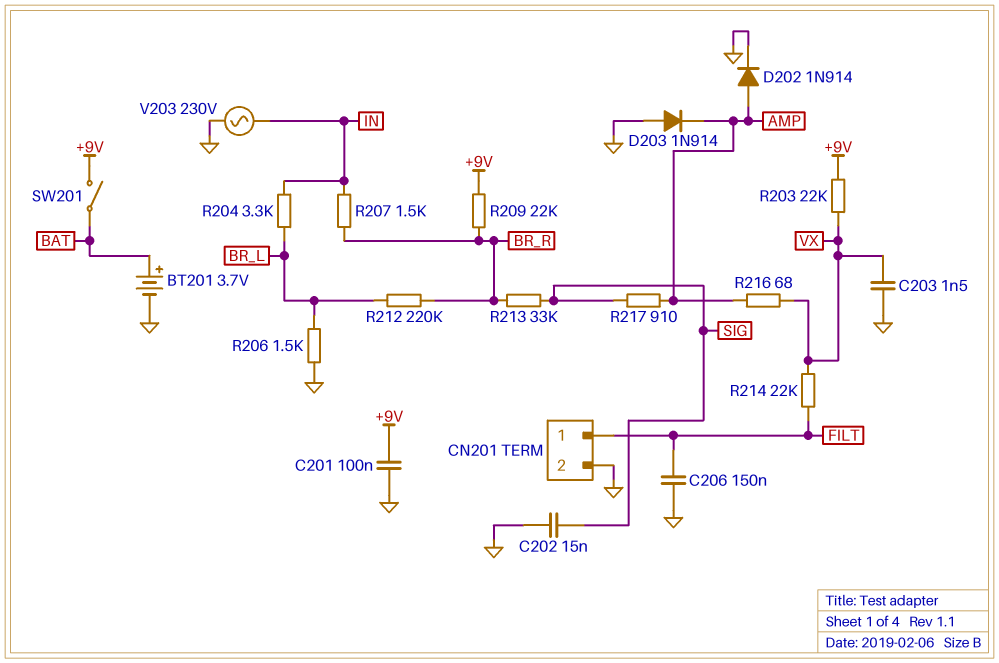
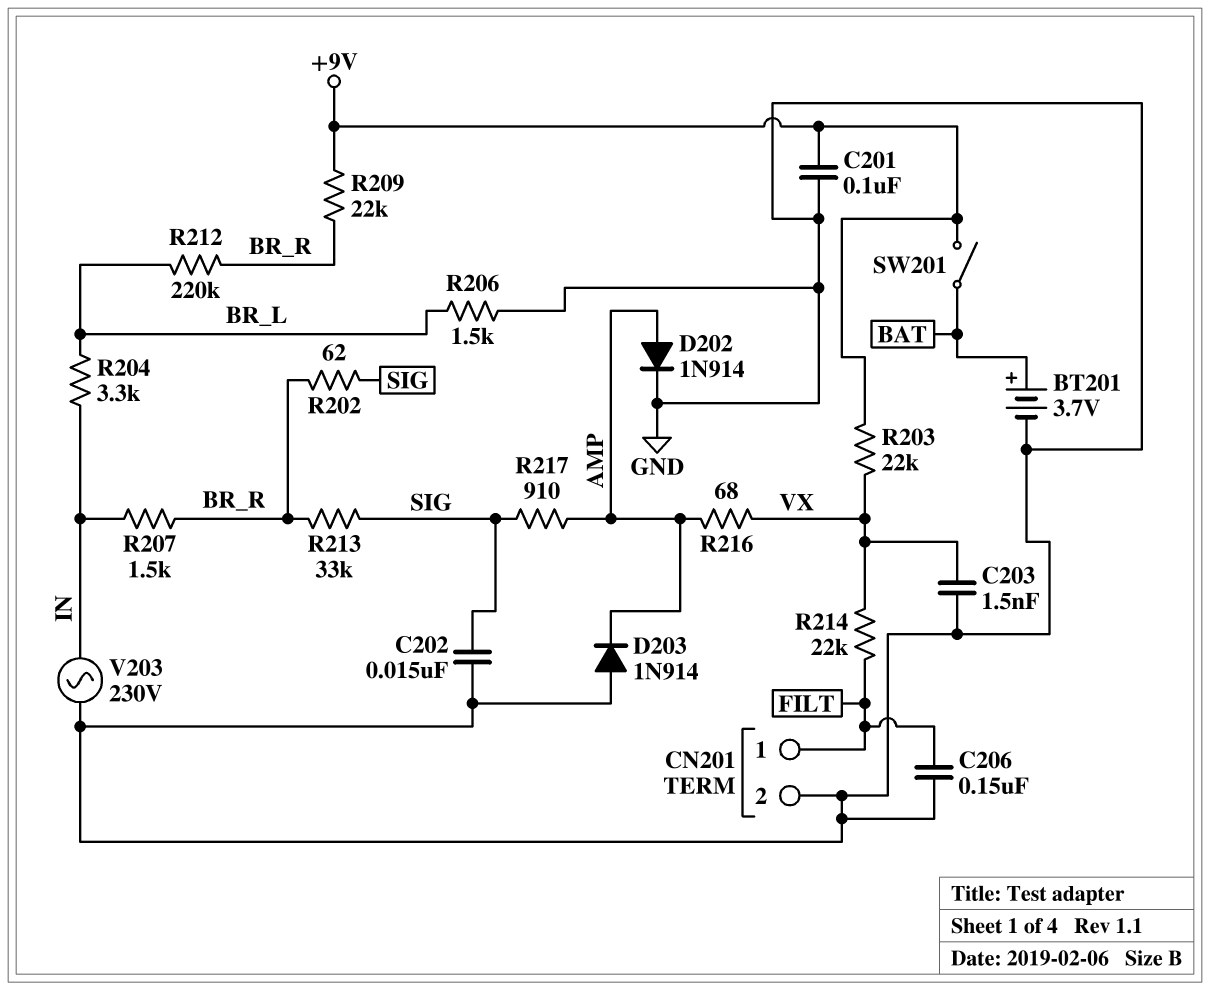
R202: none -> 62 (BR_R, SIG)

